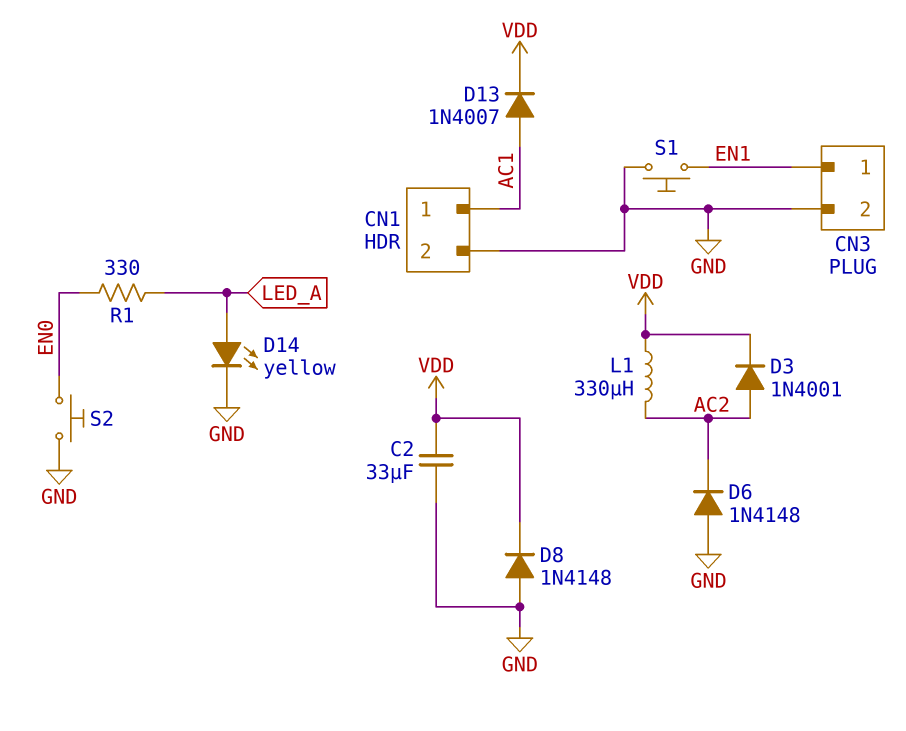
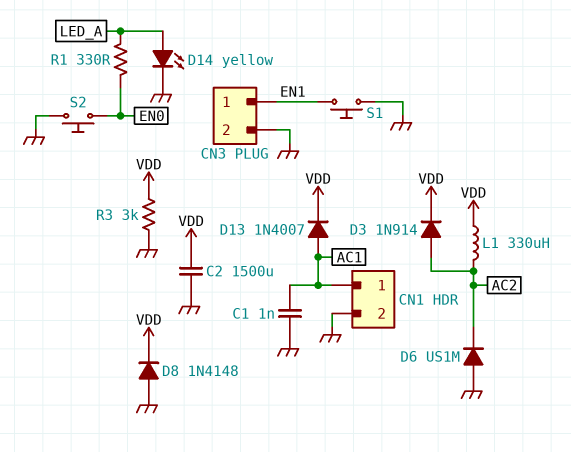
C1: none -> 1nF (AC1, GND)
C2: 33uF (GND, VDD) -> 1500uF (GND, VDD)
D3: diode 1N4001 (A AC2, K VDD) -> diode 1N914 (A AC2, K VDD)
D6: diode 1N4148 (A GND, K AC2) -> diode US1M (A GND, K AC2)
R3: none -> 3k (GND, VDD)

